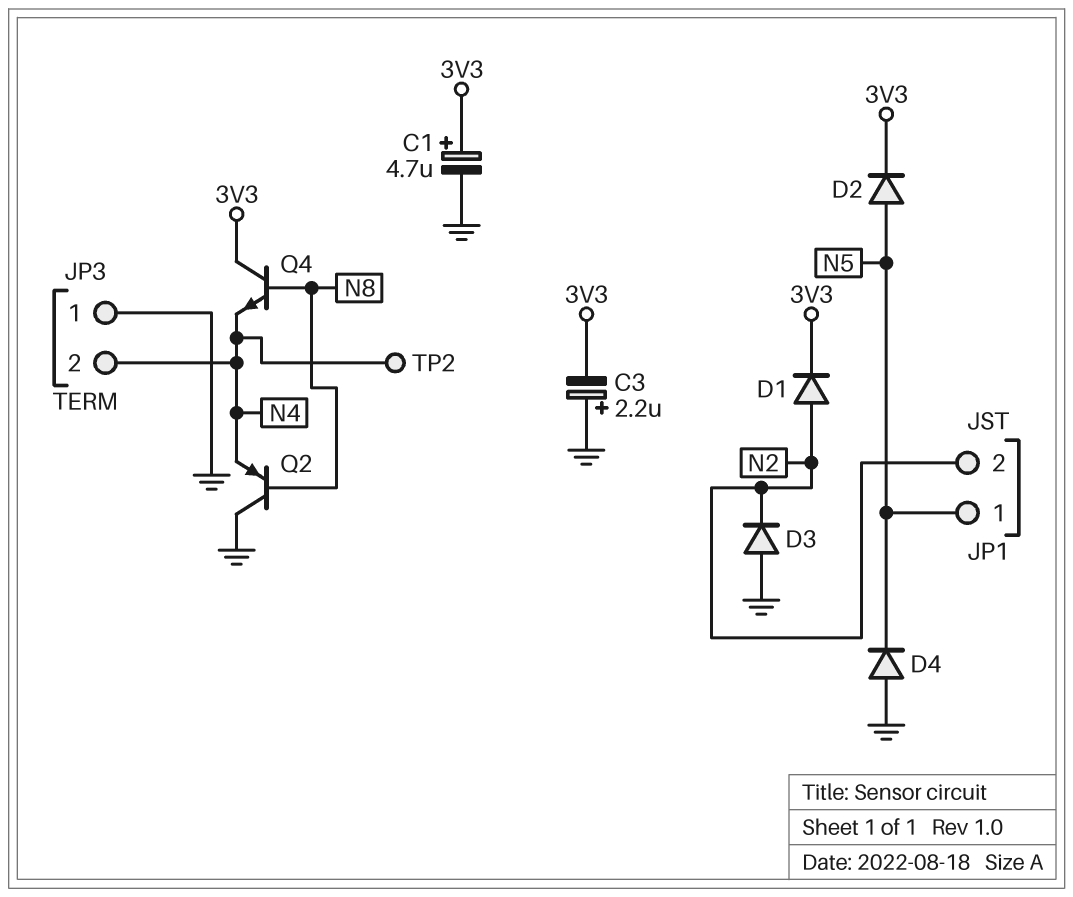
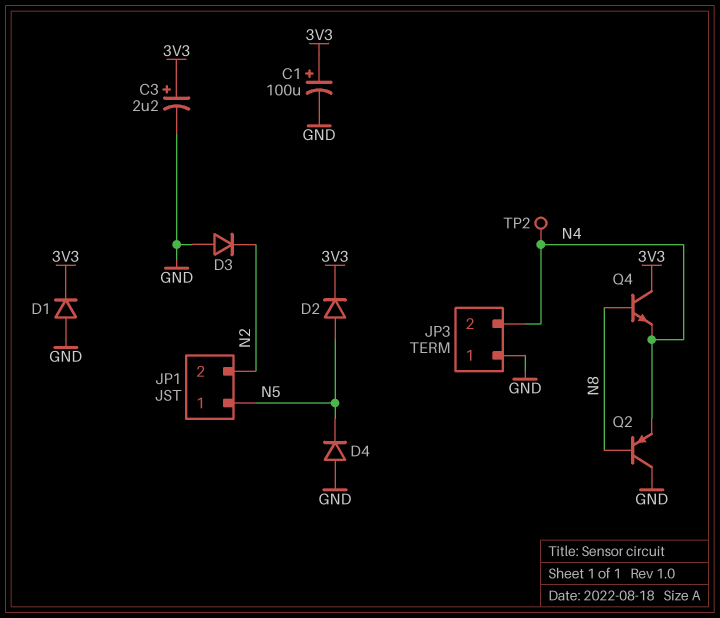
C1: 4.7uF (plus 3V3, minus GND) -> 100uF (plus 3V3, minus GND)
C3: 2.2uF (plus GND, minus 3V3) -> 2.2uF (plus 3V3, minus GND)
D1: diode (A N2, K 3V3) -> diode (A GND, K 3V3)

